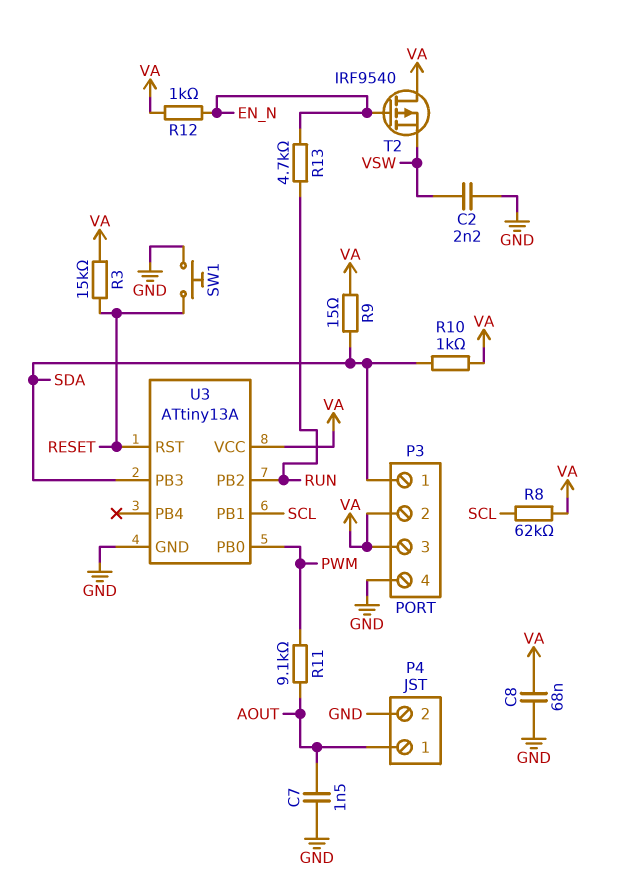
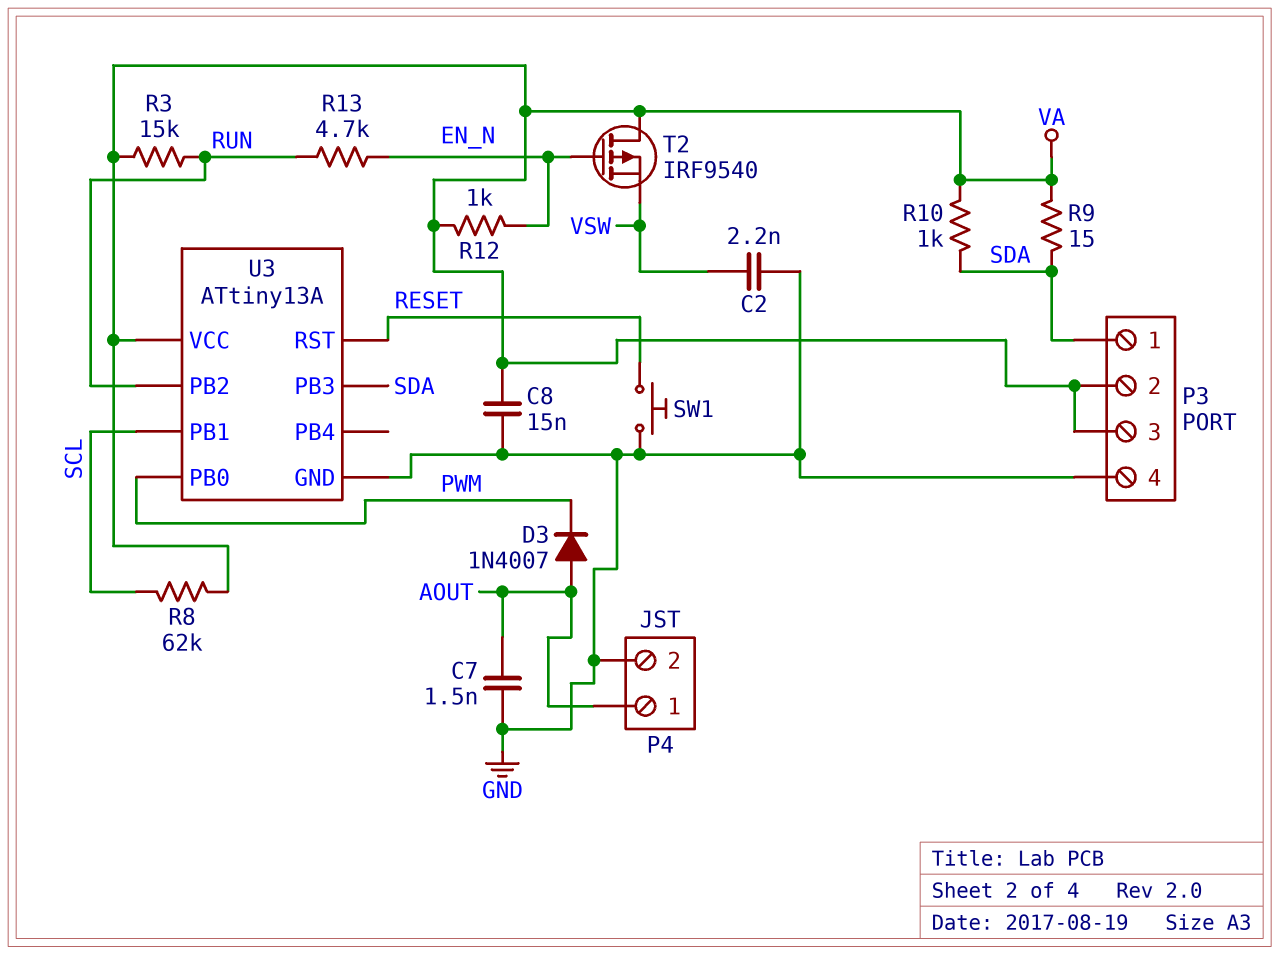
C8: 68nF (GND, VA) -> 15nF (GND, VA)
D3: none -> diode 1N4007 (A AOUT, K PWM)
R3: 15k (RESET, VA) -> 15k (RUN, VA)
R11: 9.1k (AOUT, PWM) -> none

